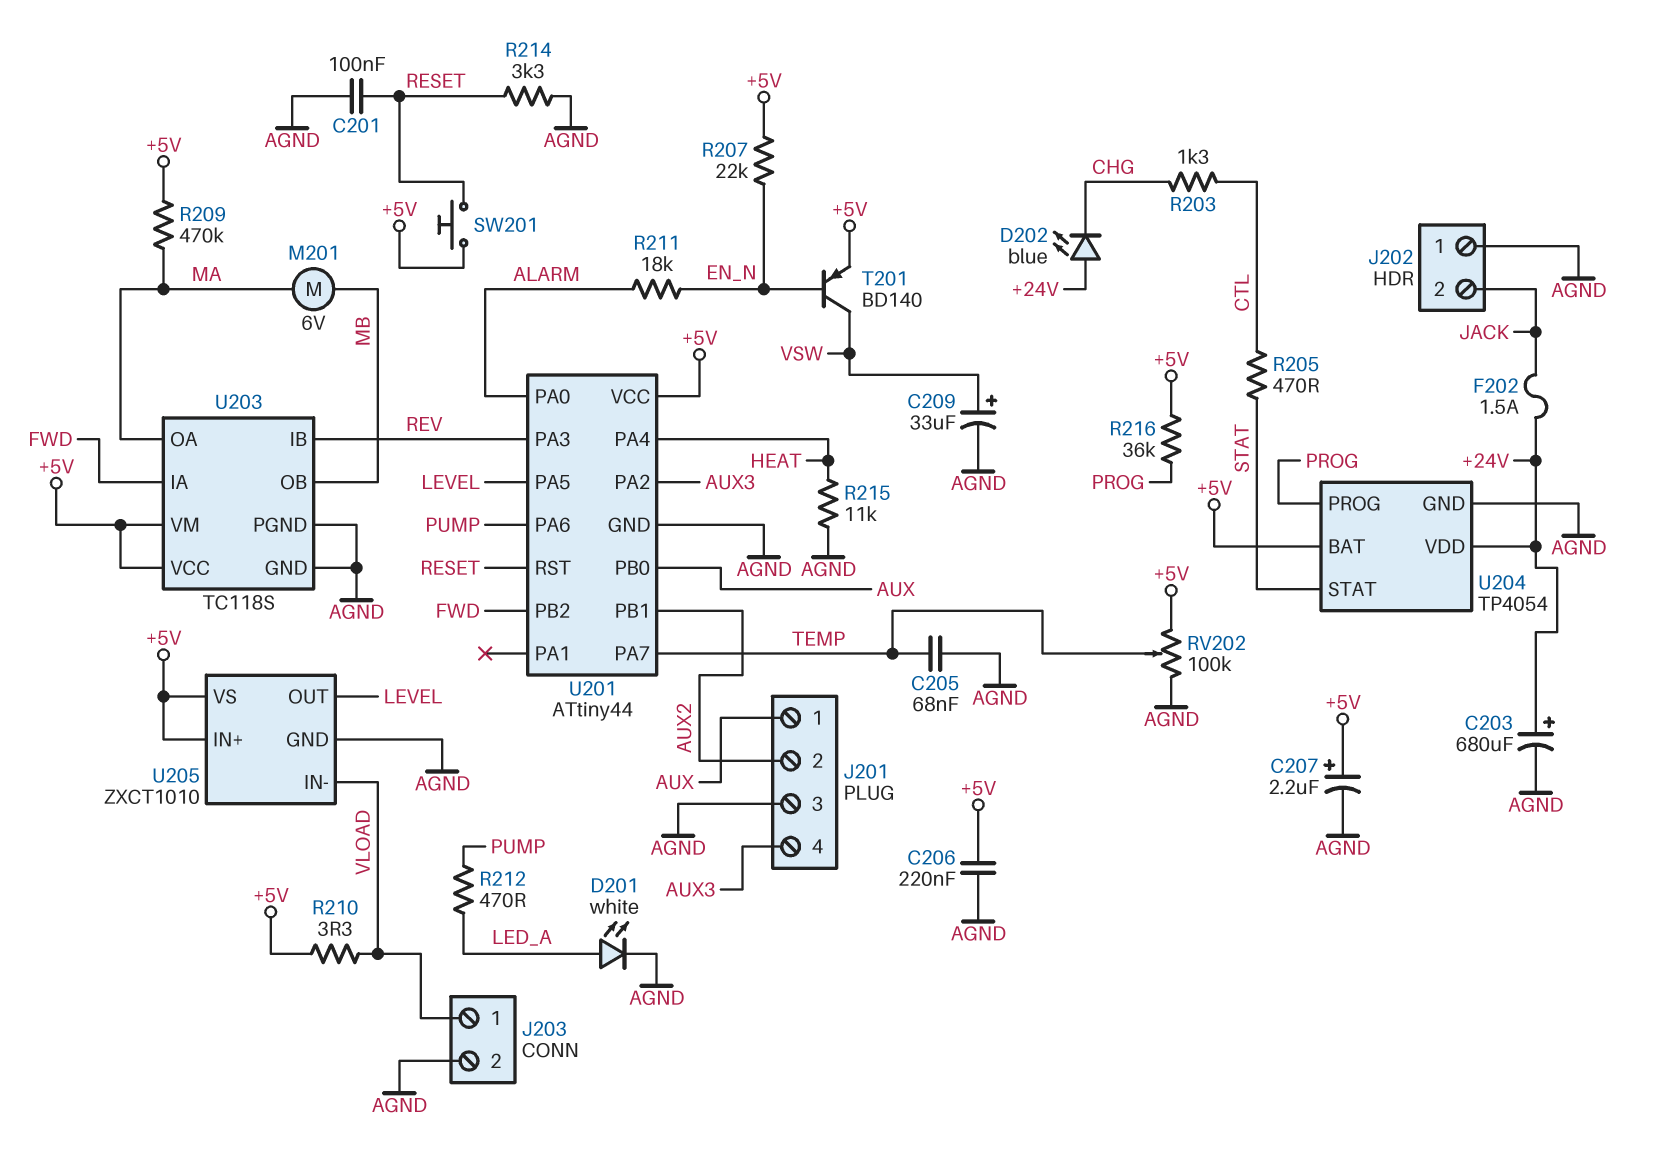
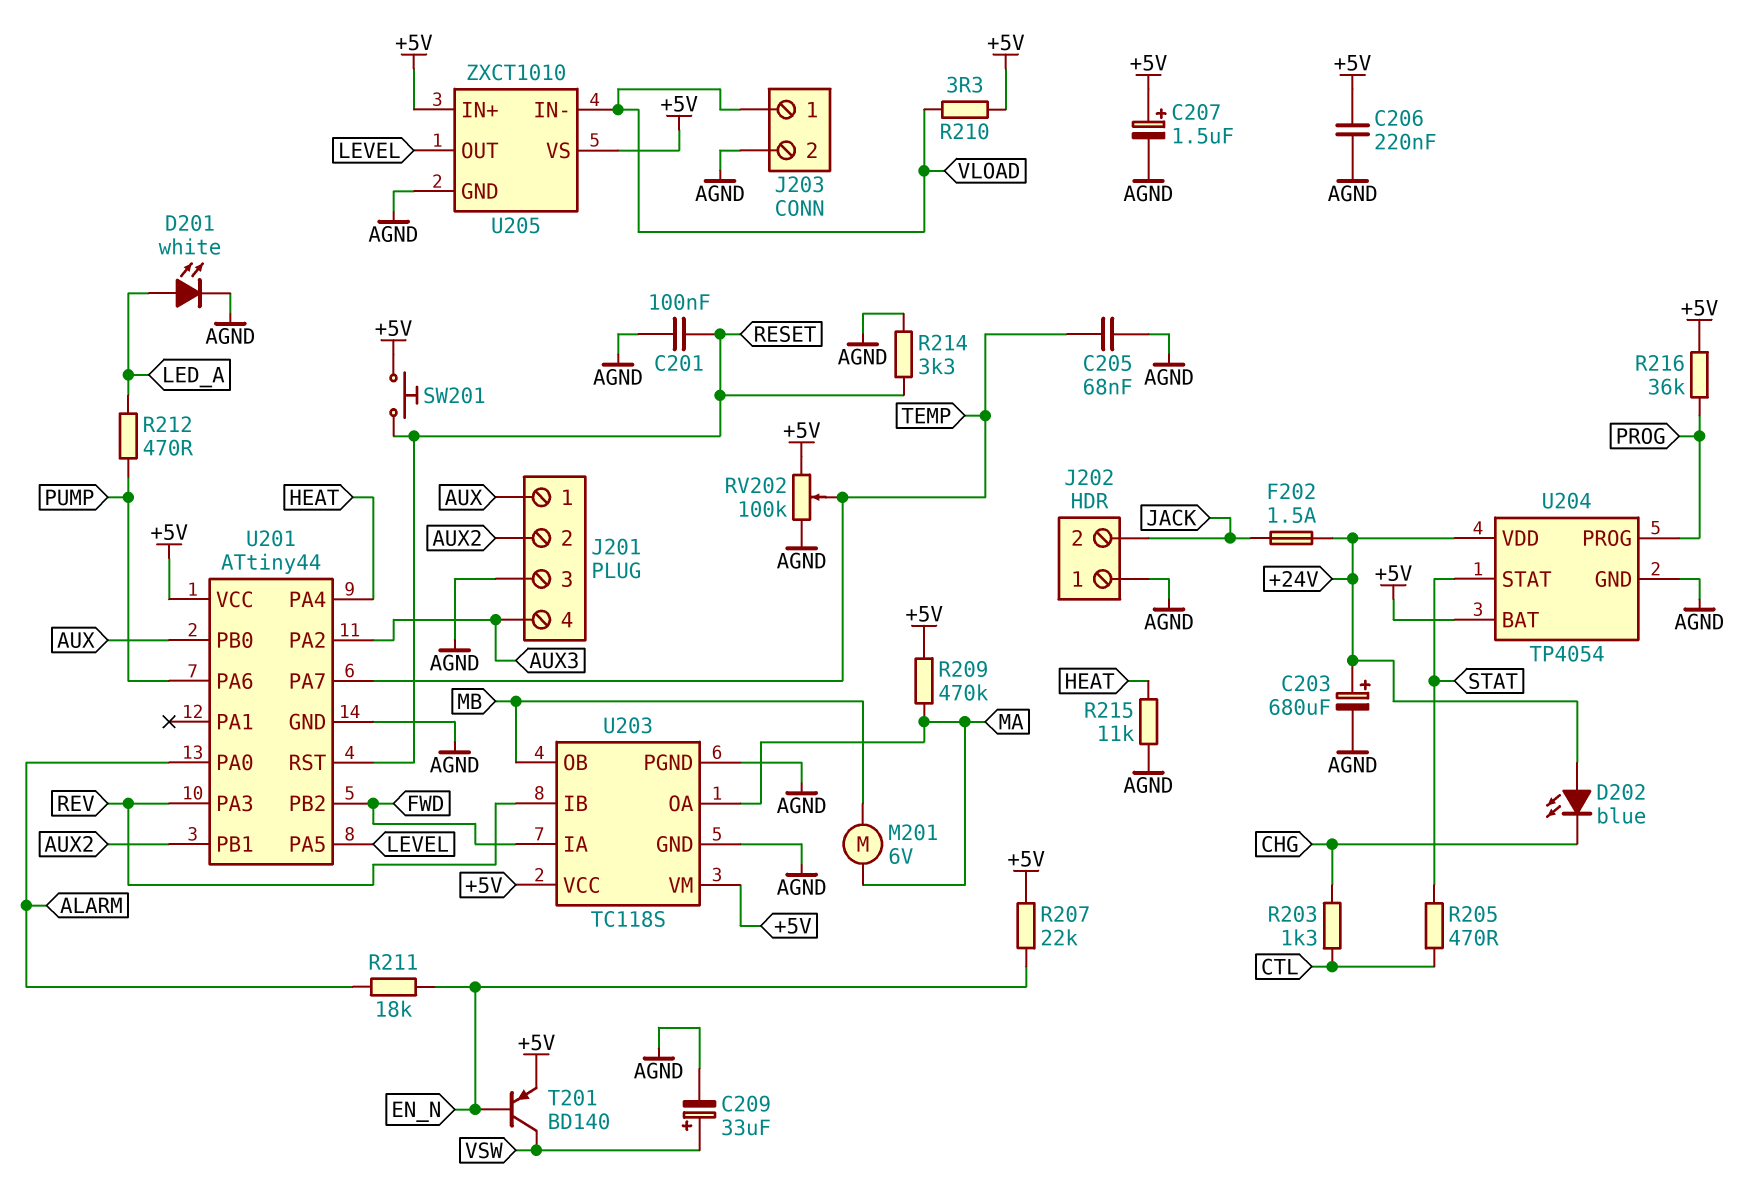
C207: 2.2uF (plus +5V, minus AGND) -> 1.5uF (plus +5V, minus AGND)

